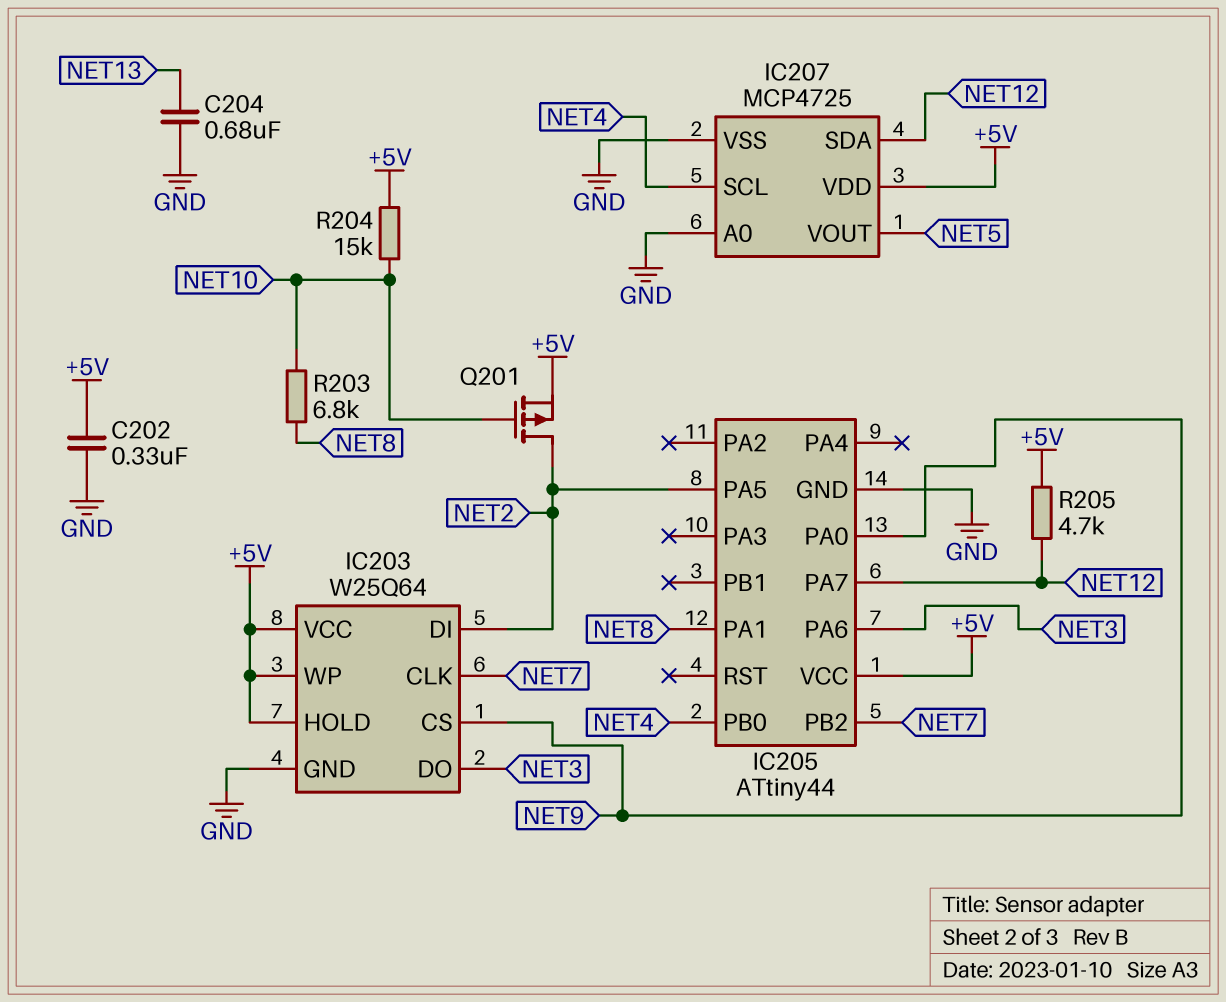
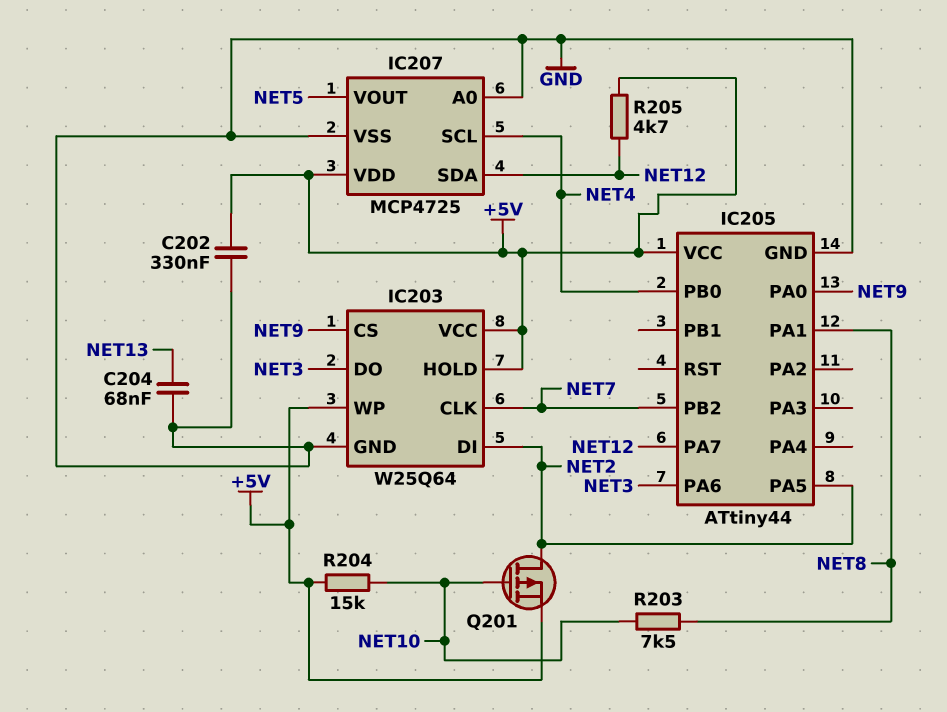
C204: 680nF (GND, NET13) -> 68nF (GND, NET13)
R203: 6.8k (NET8, NET10) -> 7.5k (NET8, NET10)

